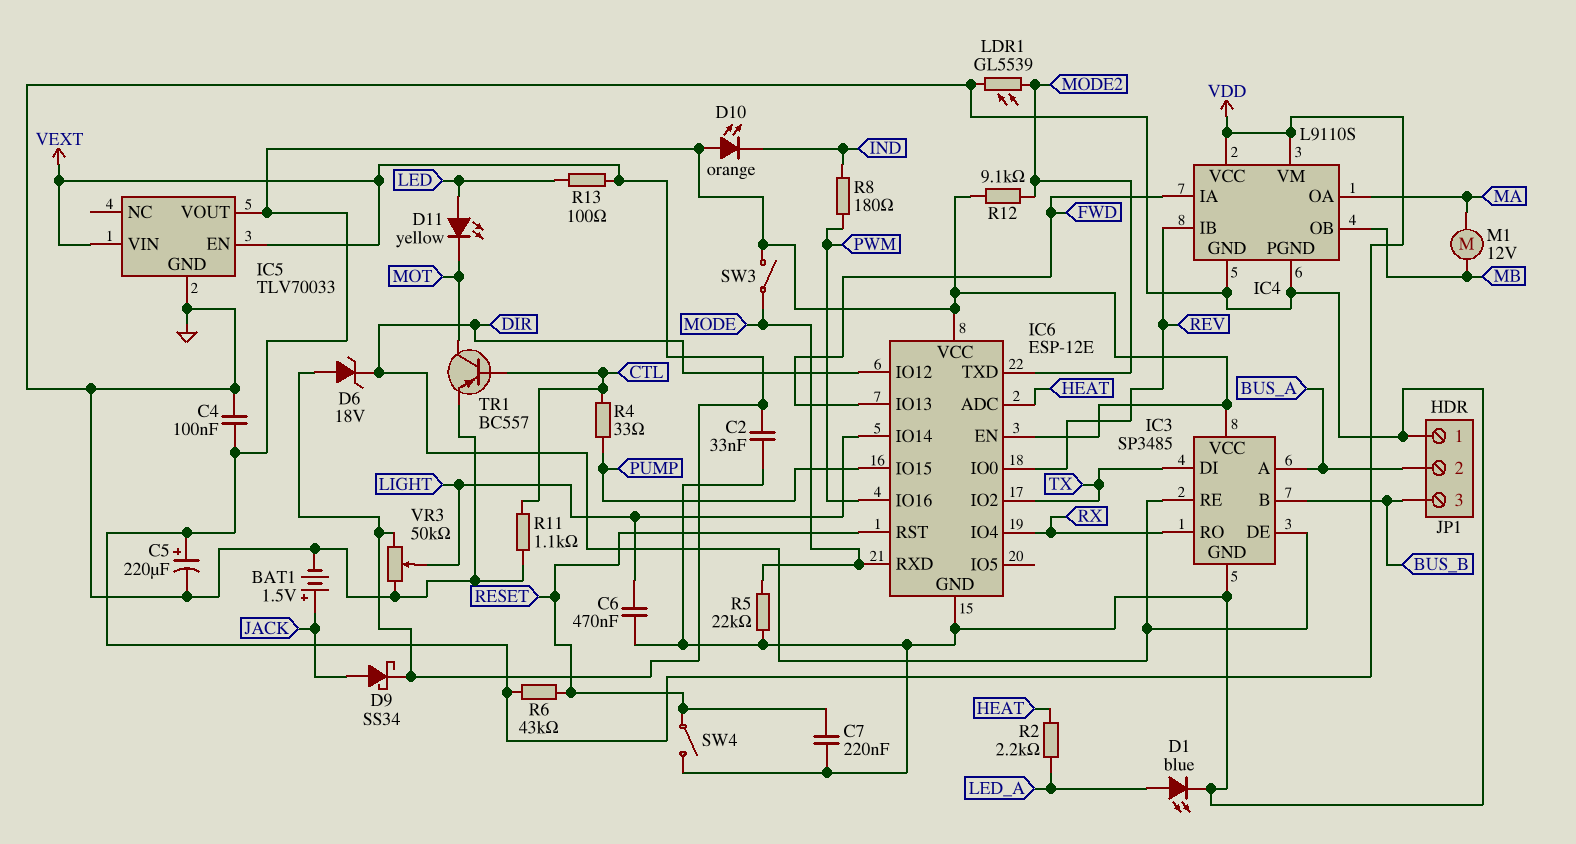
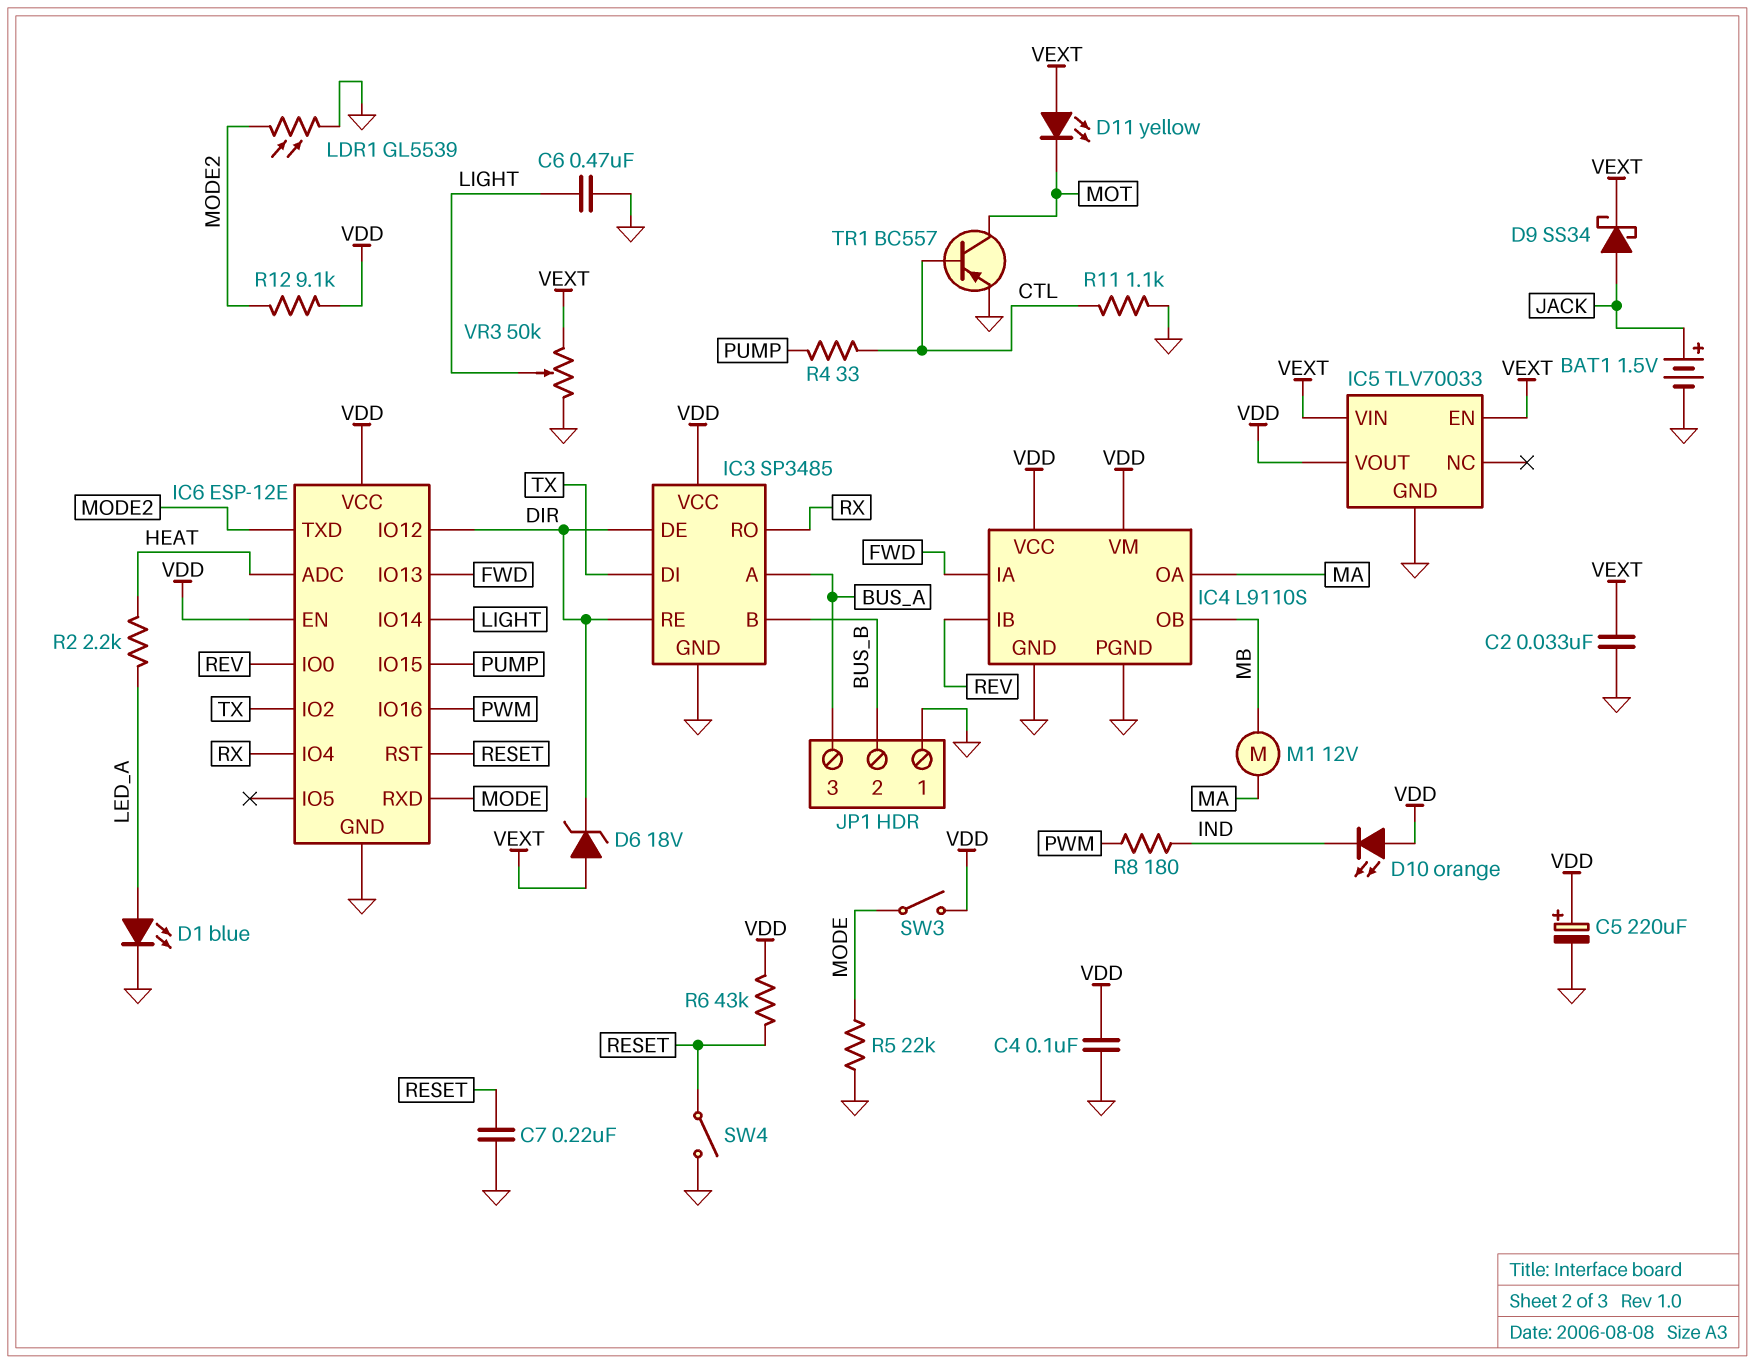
D11: LED yellow (A LED, K MOT) -> LED yellow (A VEXT, K MOT)
JP1 pin 2: BUS_A -> BUS_B
JP1 pin 3: BUS_B -> BUS_A
R13: 100 (LED, VEXT) -> none

